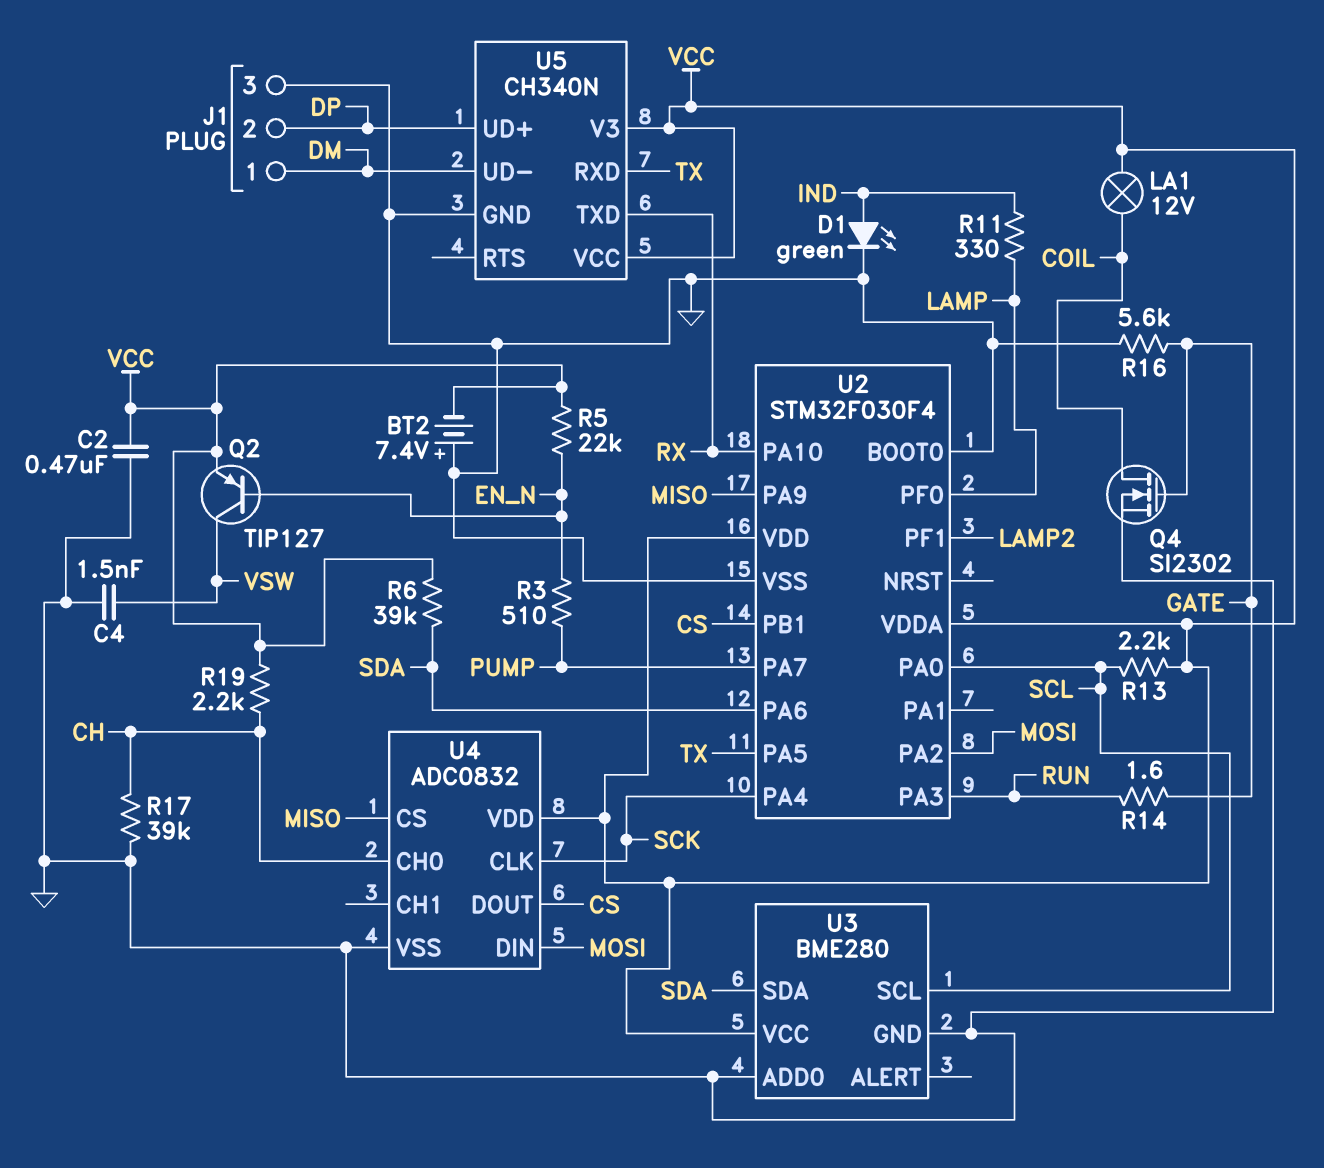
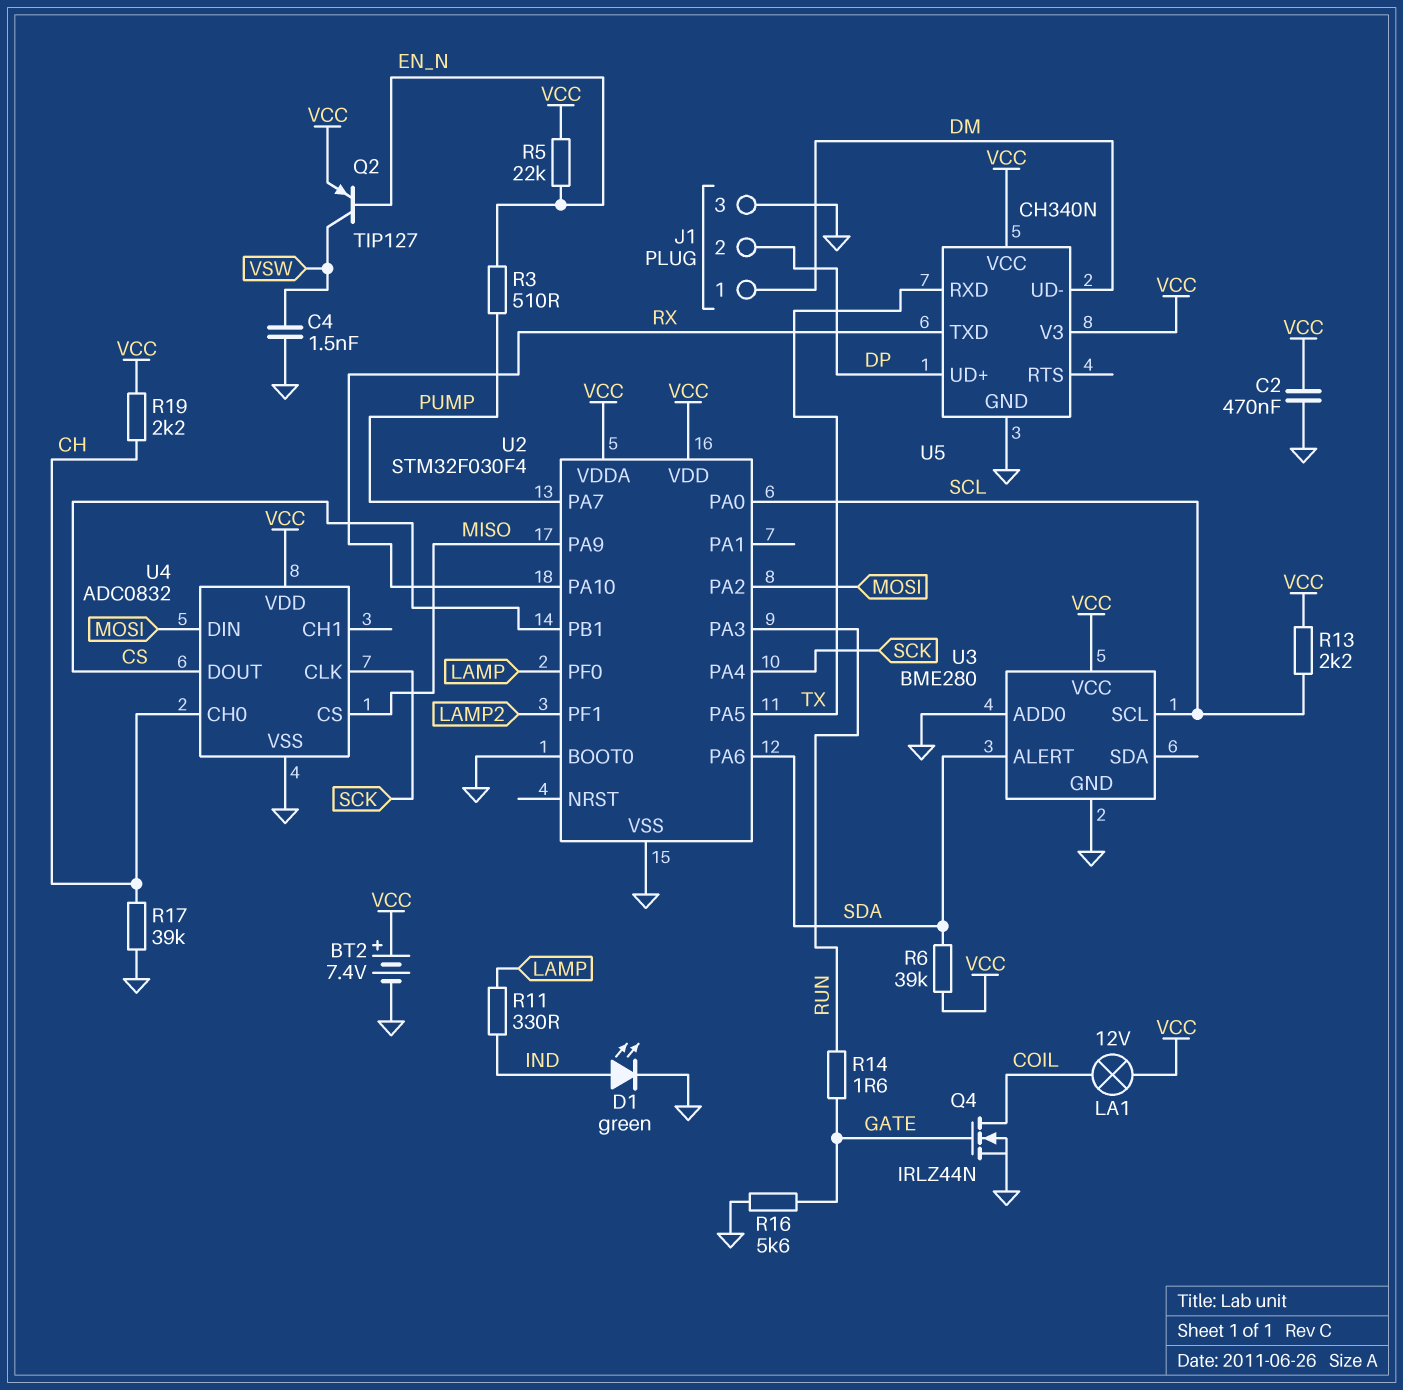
BT2: 7.4V (plus GND, minus VCC) -> 7.4V (plus VCC, minus GND)
Q4: NMOS SI2302 (G GATE, D COIL, S GND) -> NMOS IRLZ44N (G GATE, D COIL, S GND)
U3 pin ALERT: none -> SDA
U3 pin SDA: SDA -> none

